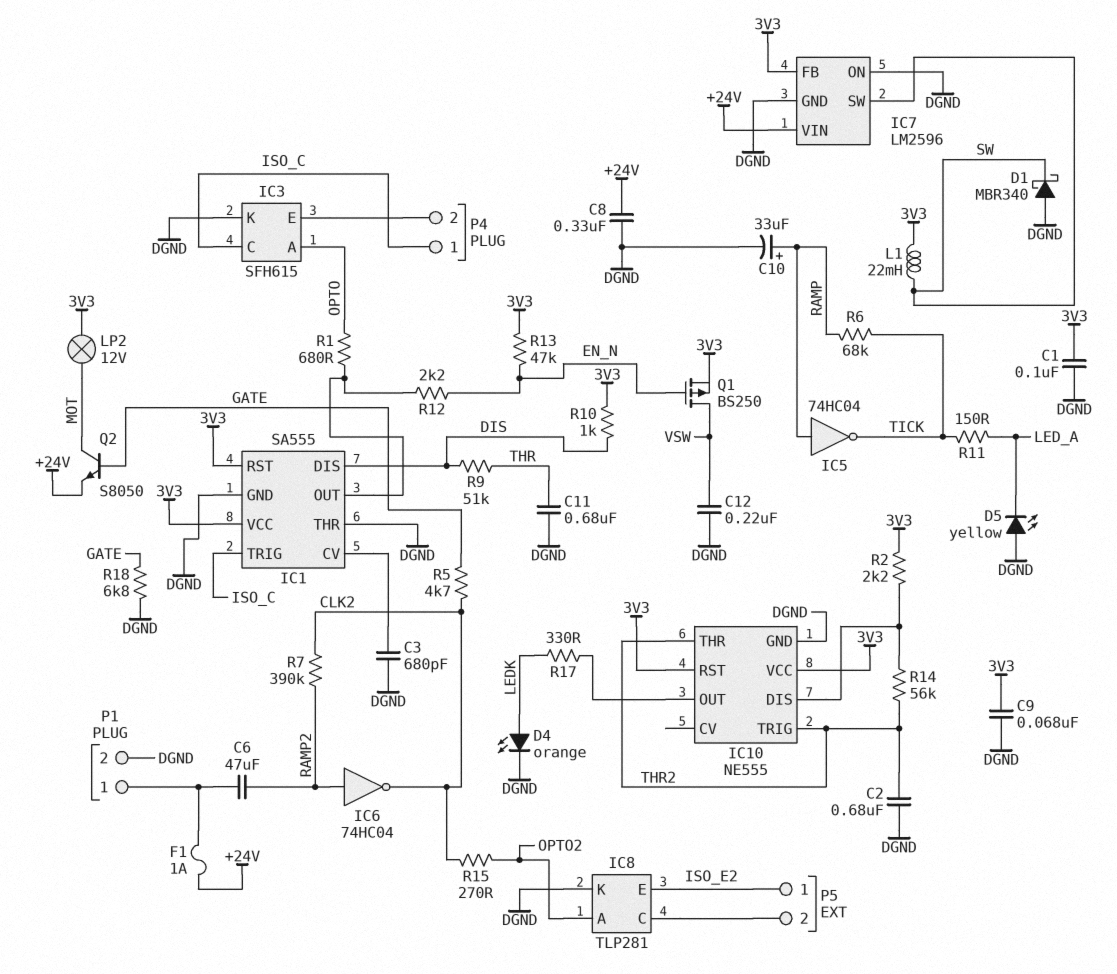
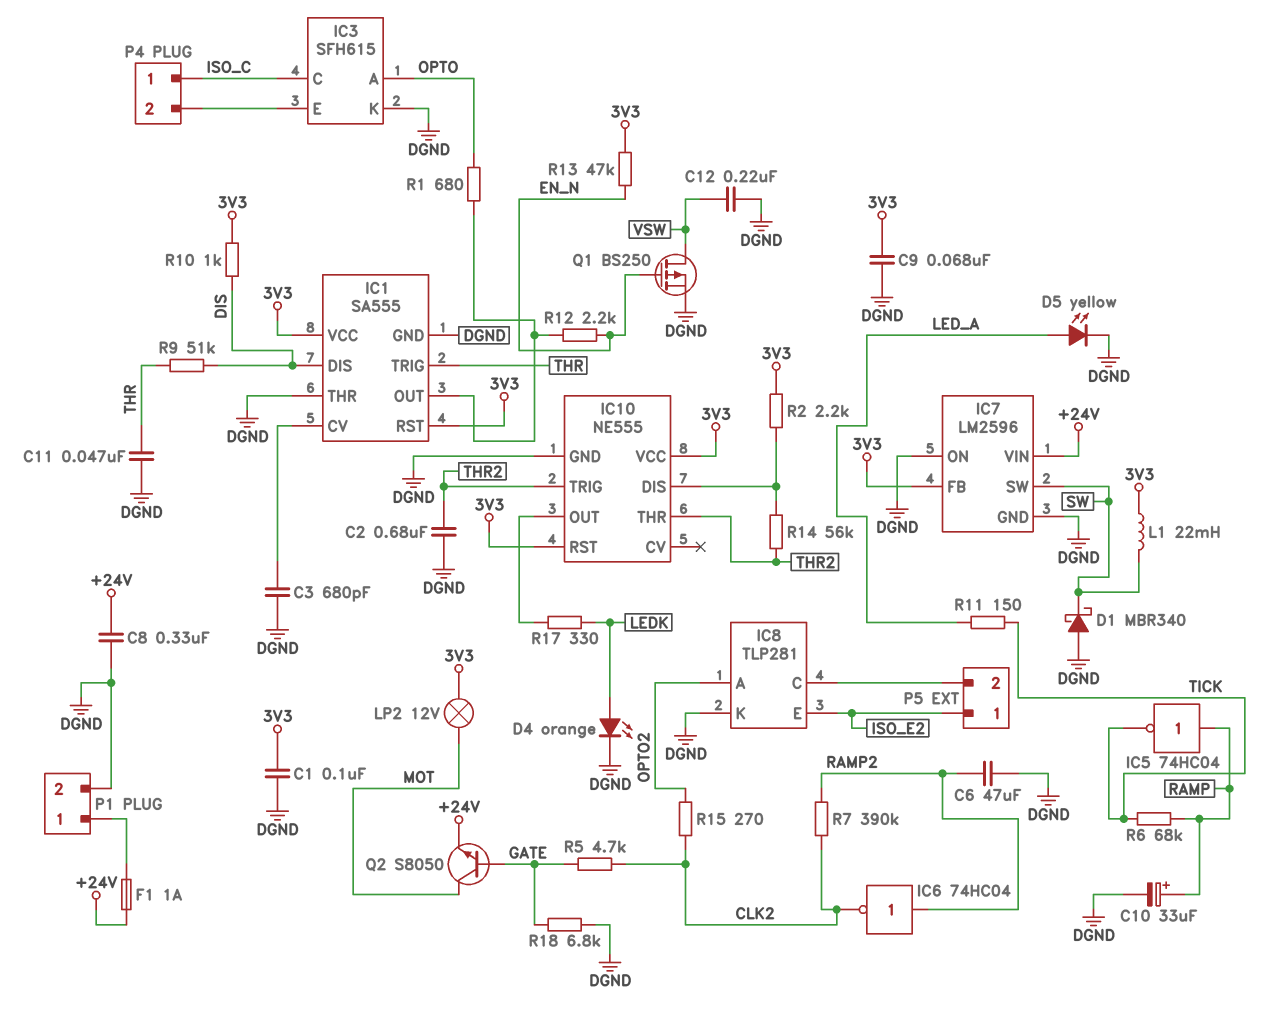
C6: 47uF (P1/1, RAMP2) -> 47uF (DGND, RAMP2)
C11: 680nF (DGND, THR) -> 47nF (DGND, THR)
D5: LED yellow (A DGND, K LED_A) -> LED yellow (A LED_A, K DGND)
IC1 pin TRIG: ISO_C -> THR
Q1: PMOS BS250 (G EN_N, D VSW, S 3V3) -> PMOS BS250 (G EN_N, D VSW, S DGND)

